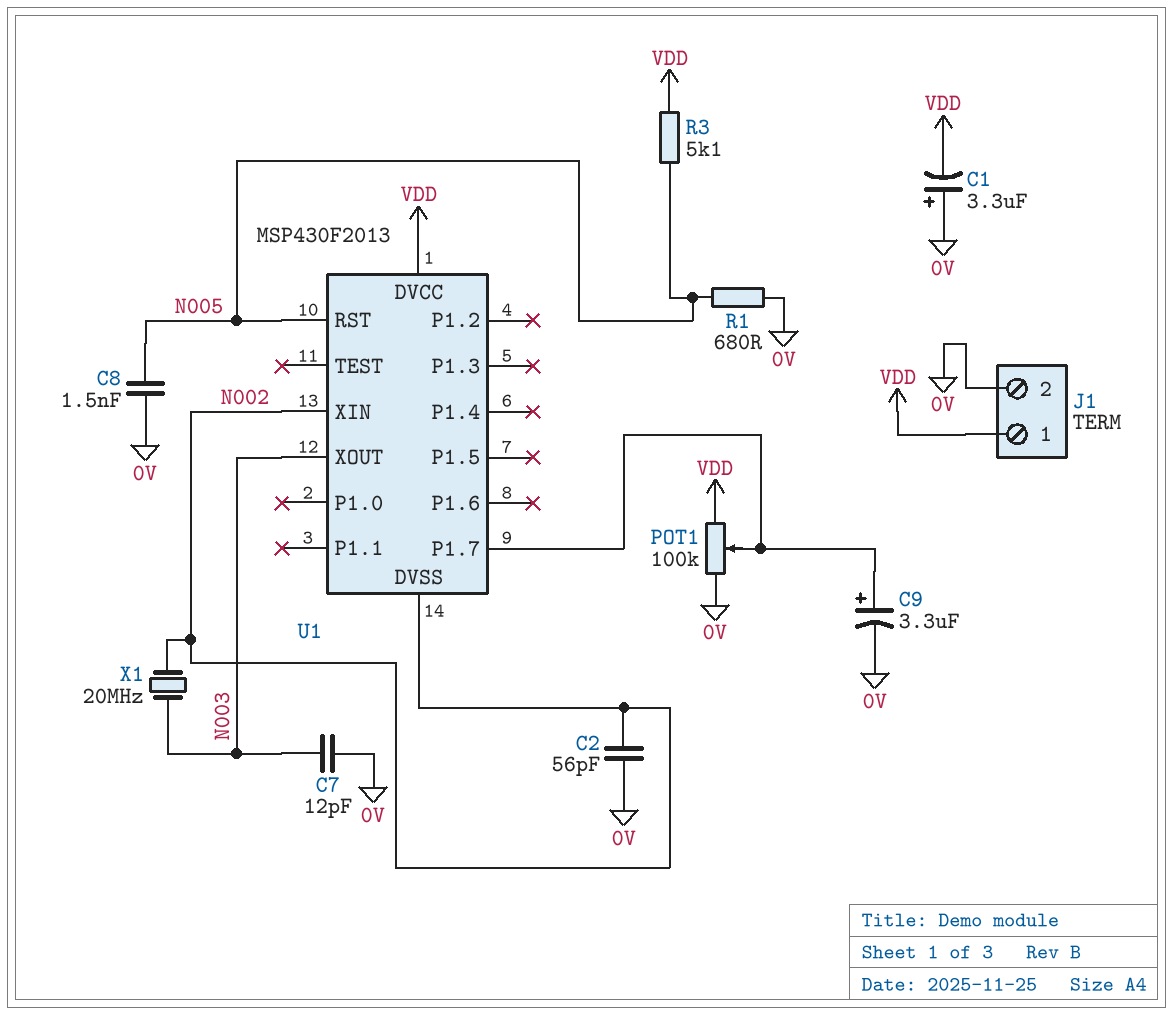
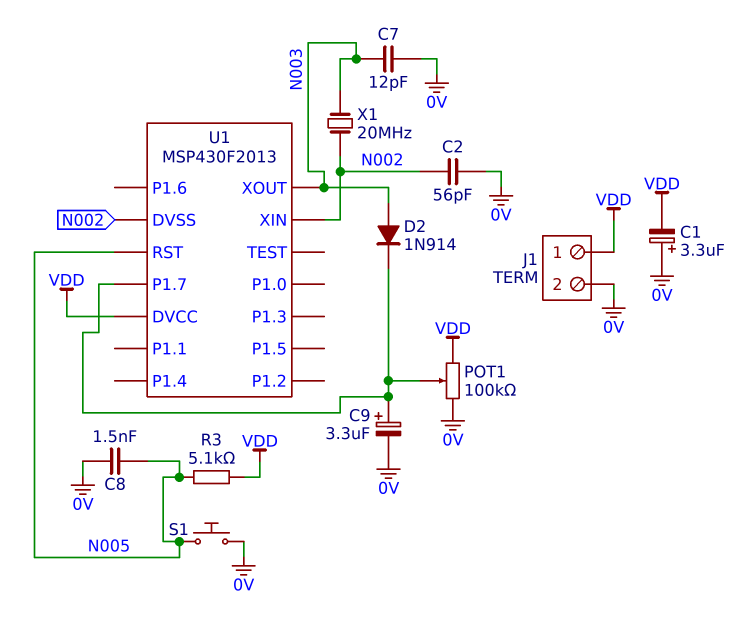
D2: none -> diode 1N914 (A N003, K U1/P1.7)
R1: 680 (0V, N005) -> none
S1: none -> button (0V, N005)

